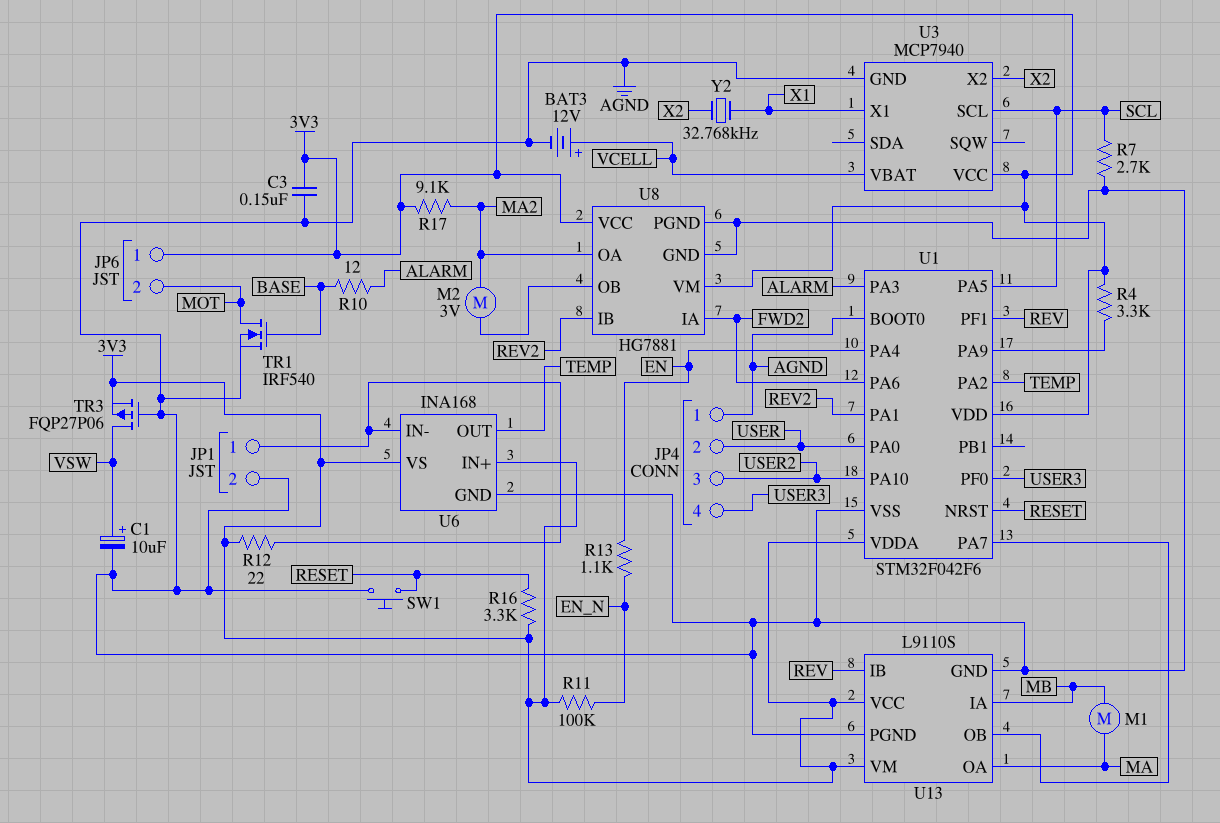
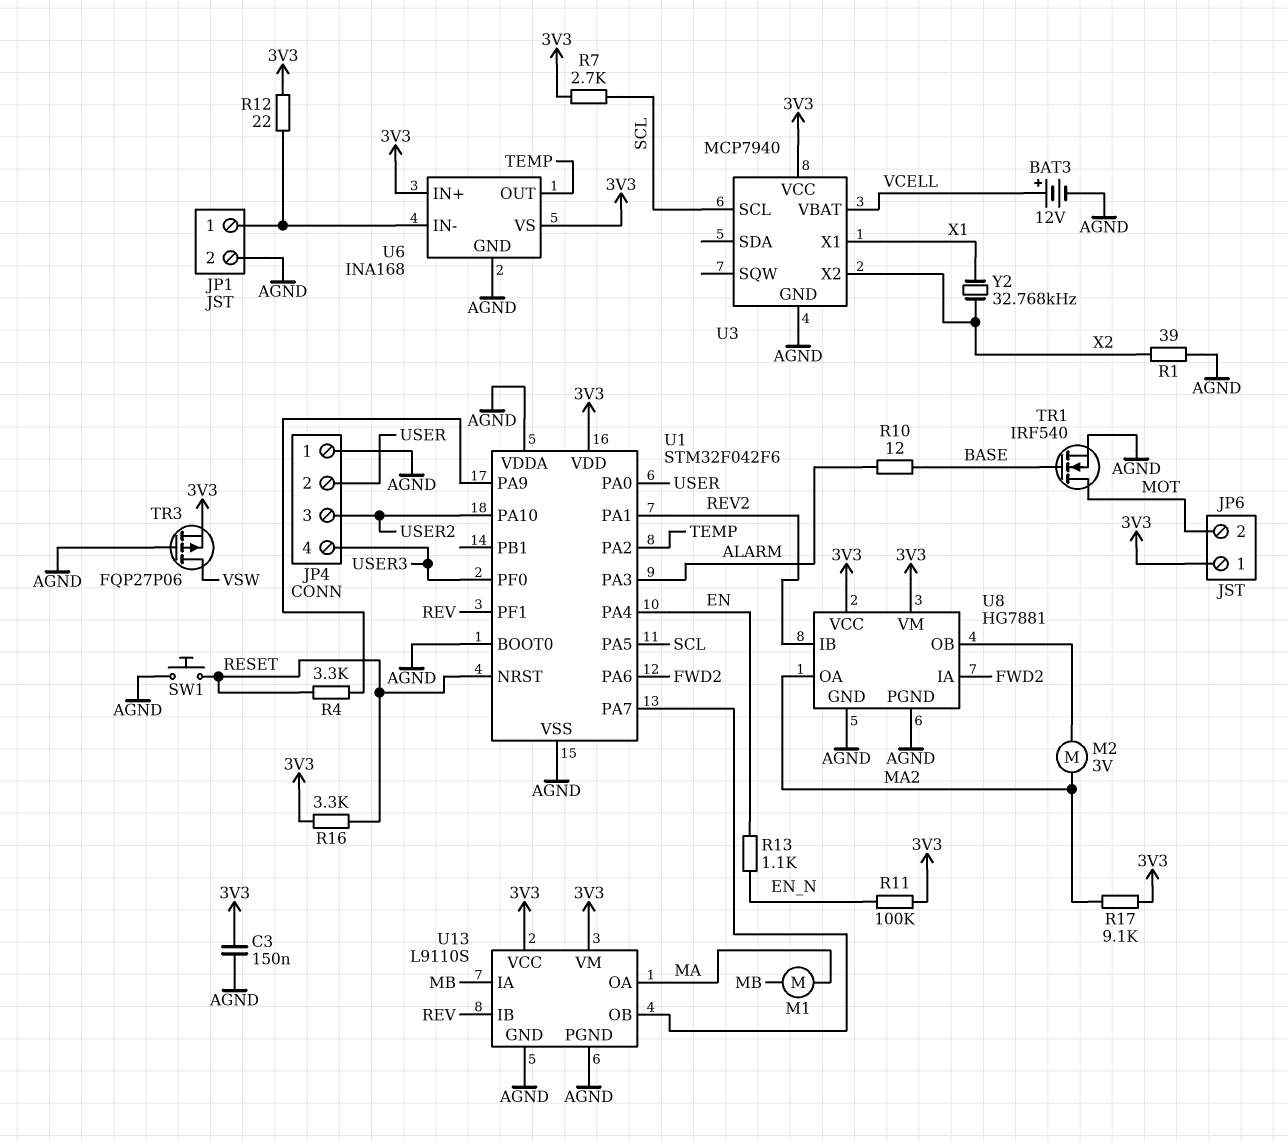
C1: 10uF (plus VSW, minus AGND) -> none
R1: none -> 39 (AGND, X2)
R4: 3.3k (3V3, U1/PA9) -> 3.3k (RESET, U1/PA9)
R7: 2.7k (AGND, SCL) -> 2.7k (3V3, SCL)
U1 pin VDDA: 3V3 -> AGND

